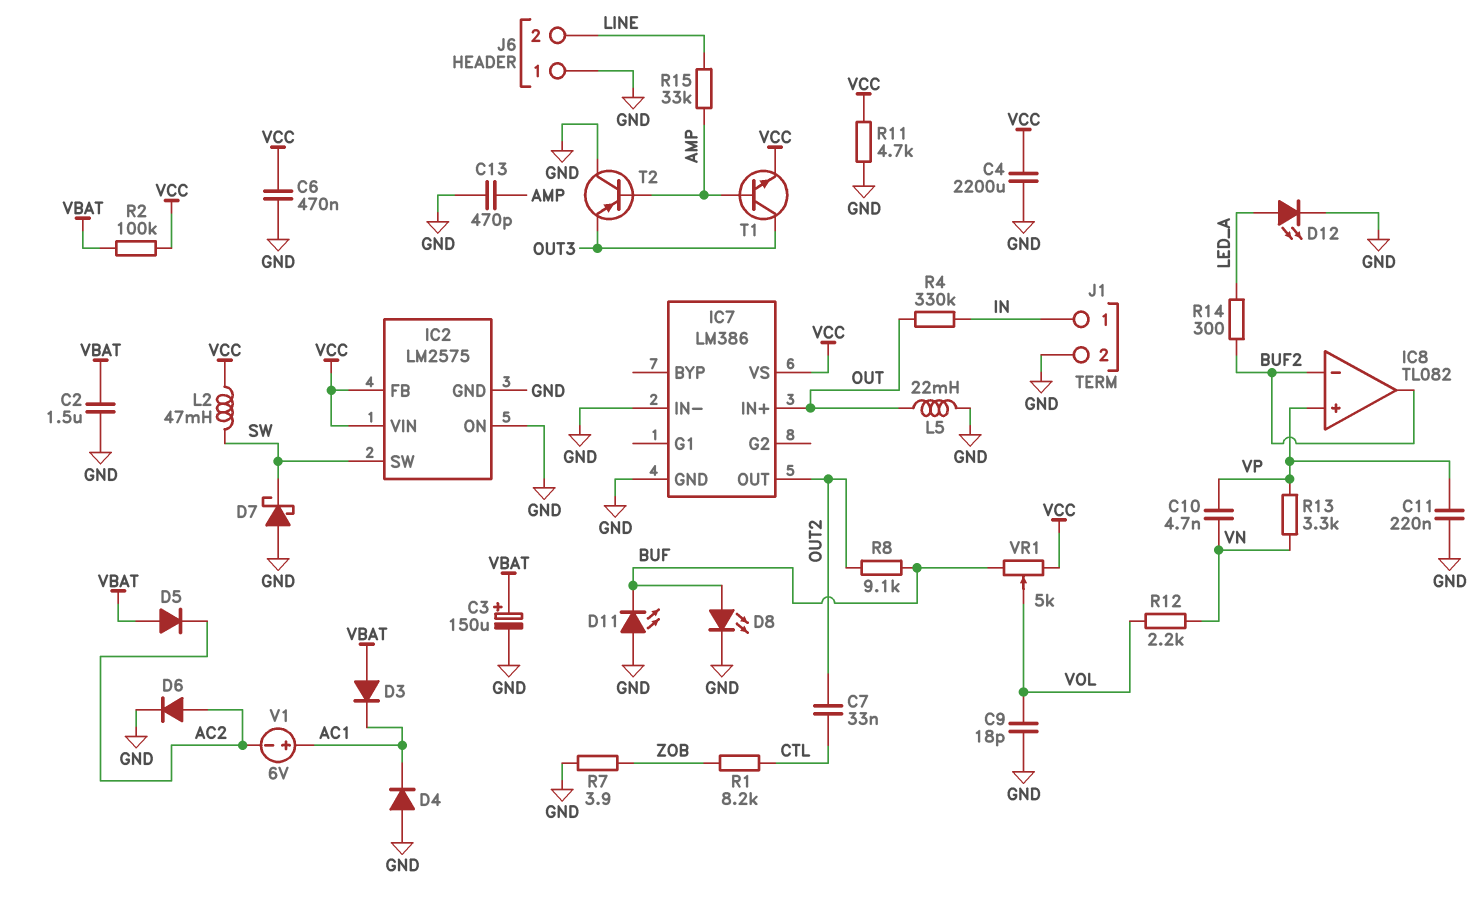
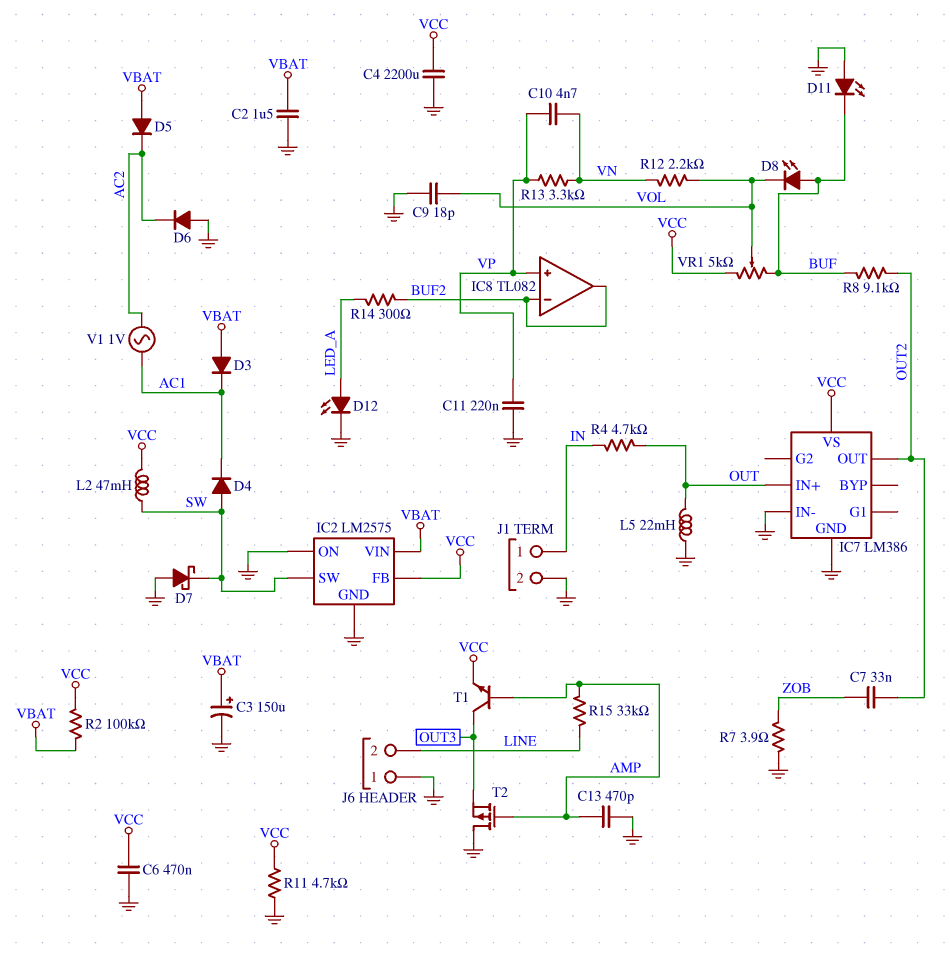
C7: 33nF (CTL, OUT2) -> 33nF (OUT2, ZOB)
D4: diode (A GND, K AC1) -> diode (A SW, K AC1)
D6: diode (A AC2, K GND) -> diode (A GND, K AC2)
D8: LED (A BUF, K GND) -> LED (A BUF, K VOL)
IC2 pin VIN: VCC -> VBAT
R1: 8.2k (CTL, ZOB) -> none
R4: 330k (IN, OUT) -> 4.7k (IN, OUT)
T2: PNP (B AMP, C GND, E OUT3) -> PMOS (G AMP, D GND, S OUT3)
V1: 6V (plus AC1, minus AC2) -> AC 1V (AC1, AC2)

